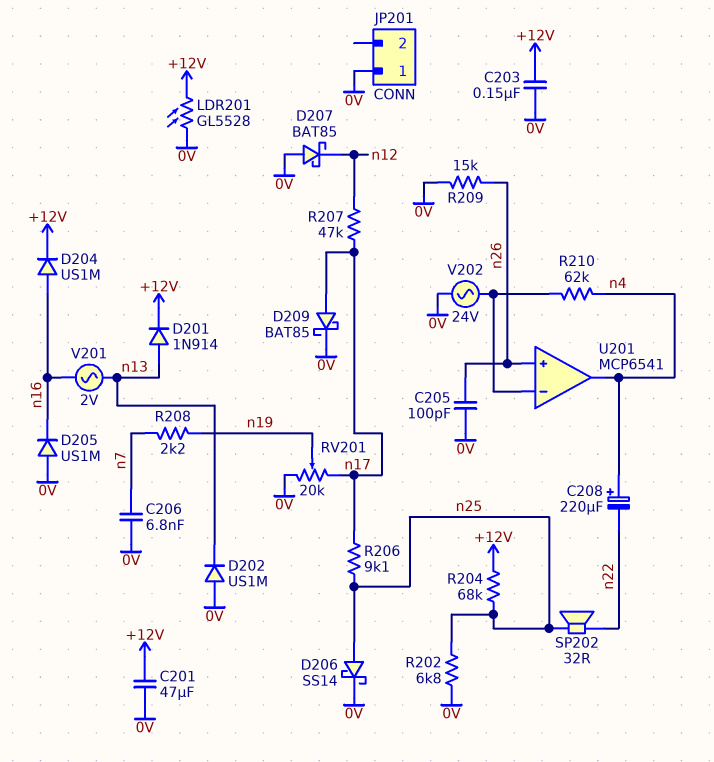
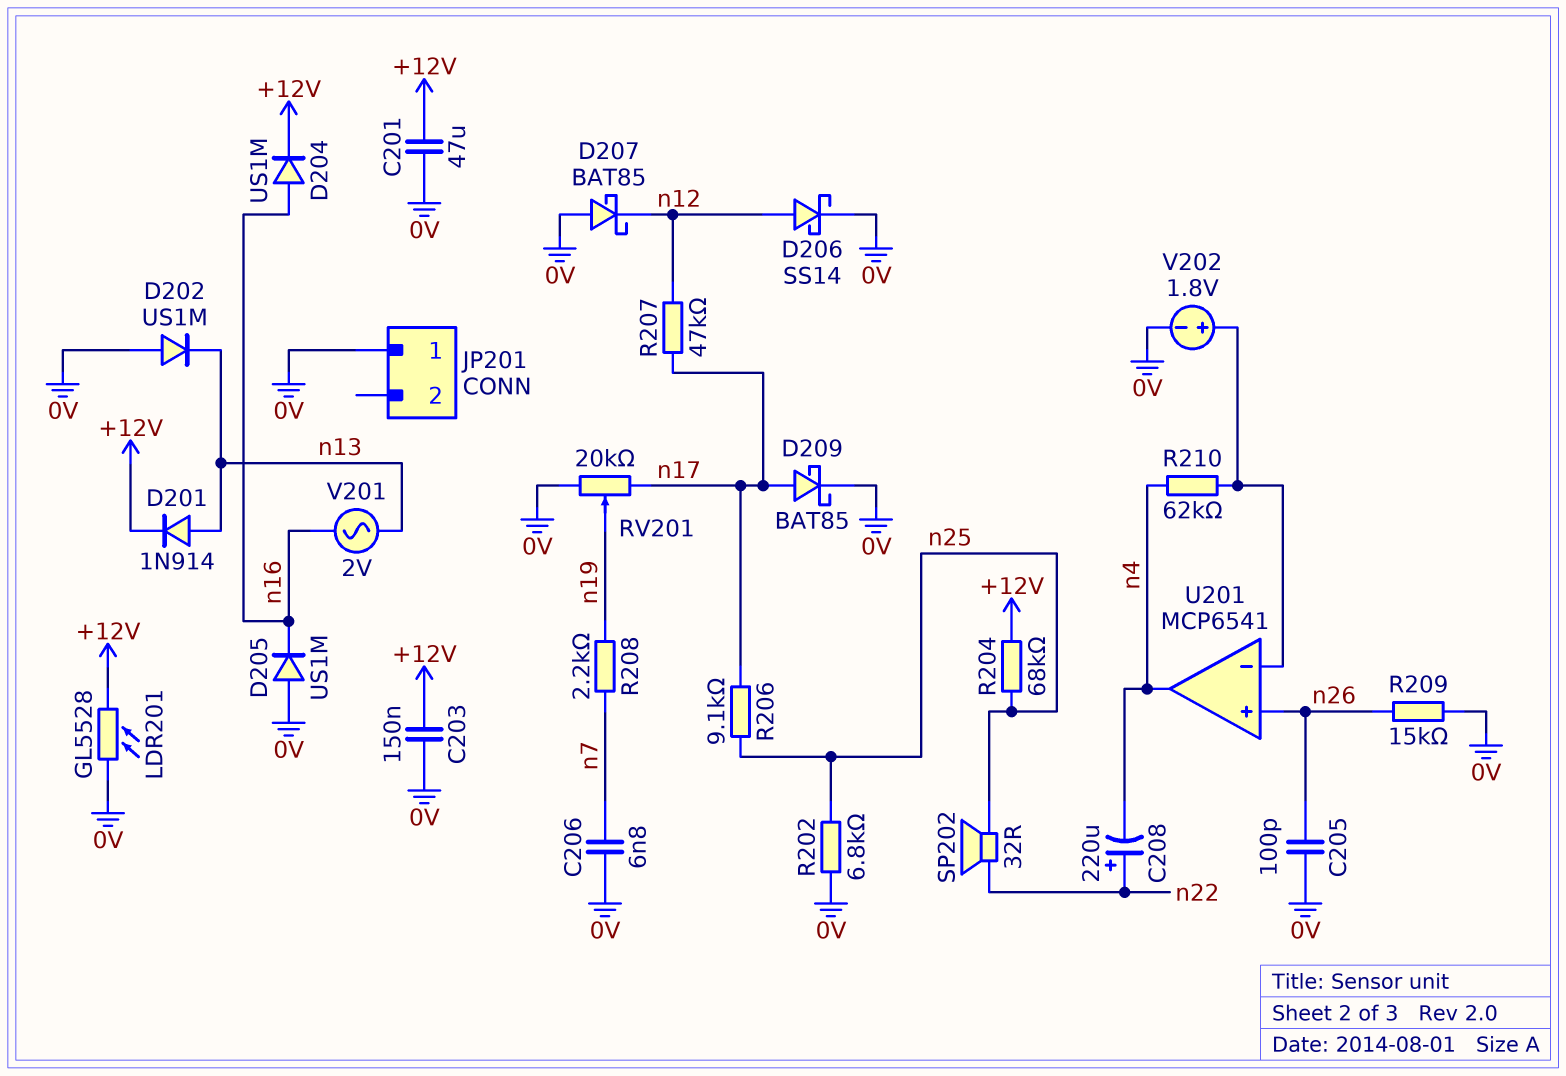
C208: 220uF (plus n4, minus n22) -> 220uF (plus n22, minus n4)
D206: schottky SS14 (A n25, K 0V) -> schottky SS14 (A n12, K 0V)
V202: AC 24V (0V, U201/in-) -> 1.8V (plus U201/in-, minus 0V)

